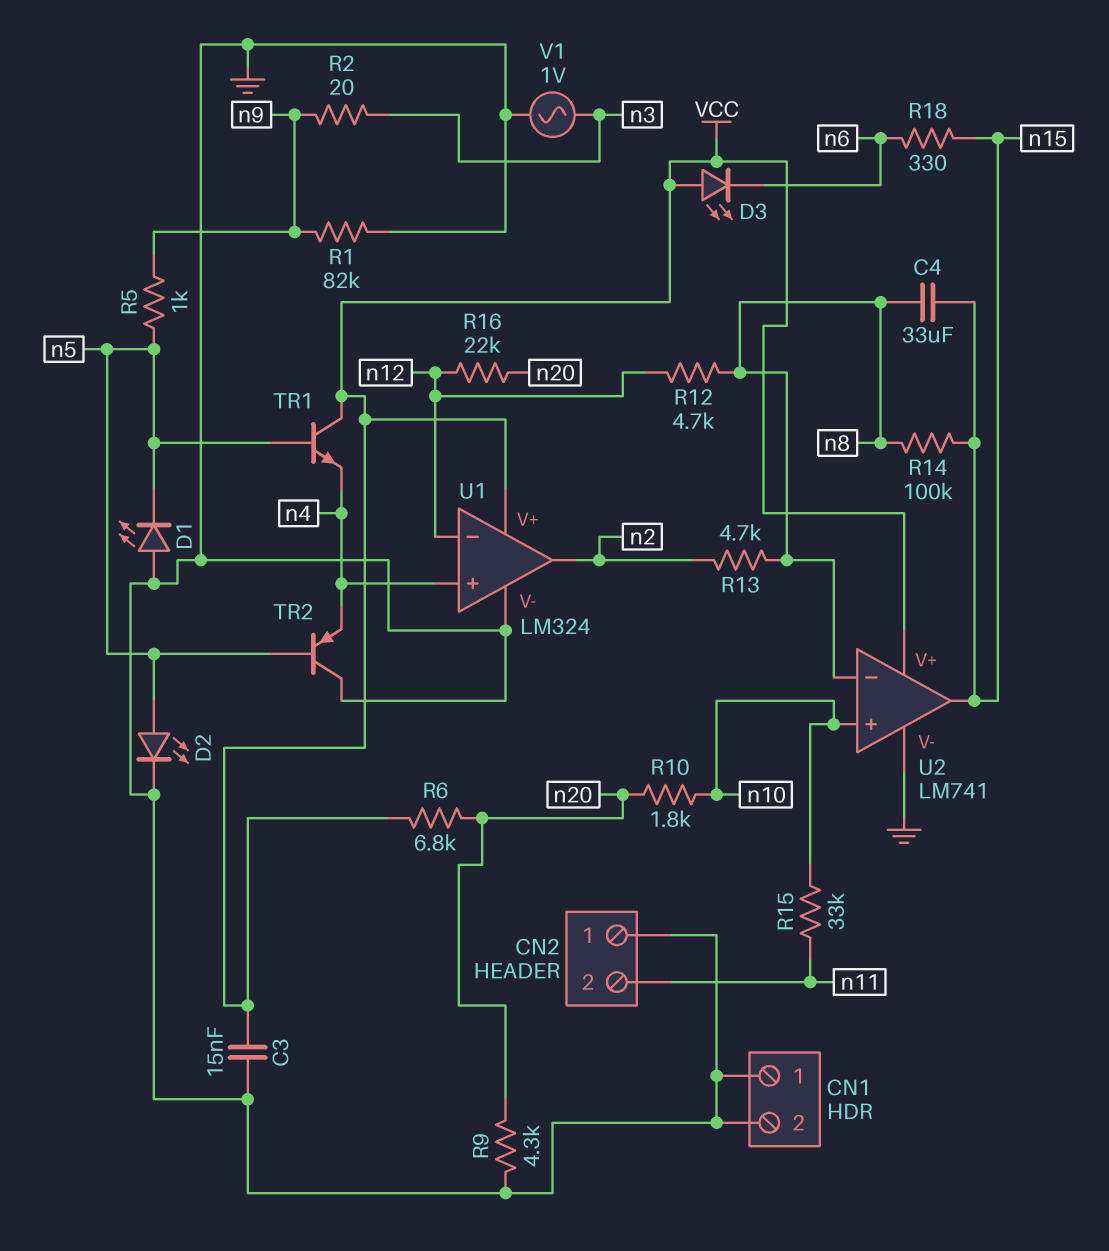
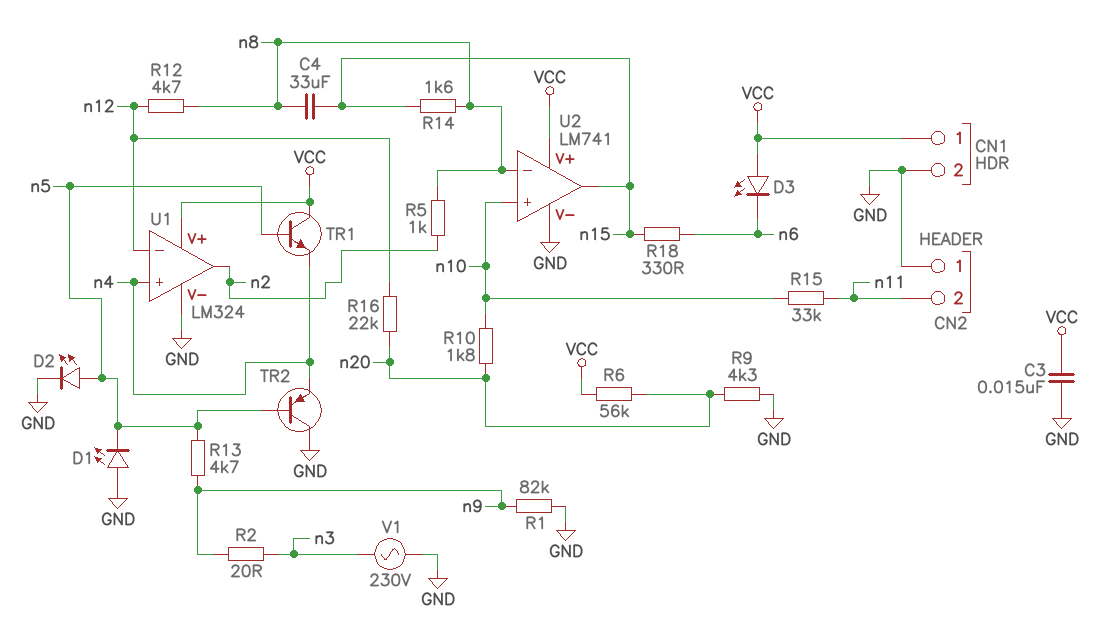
CN1 pin 1: GND -> VCC
R5: 1k (n5, n9) -> 1k (n2, n8)
R6: 6.8k (VCC, n20) -> 56k (VCC, n20)
R13: 4.7k (n2, n8) -> 4.7k (n5, n9)
R14: 100k (n8, n15) -> 1.6k (n8, n15)
V1: AC 1V (GND, n3) -> AC 230V (GND, n3)

